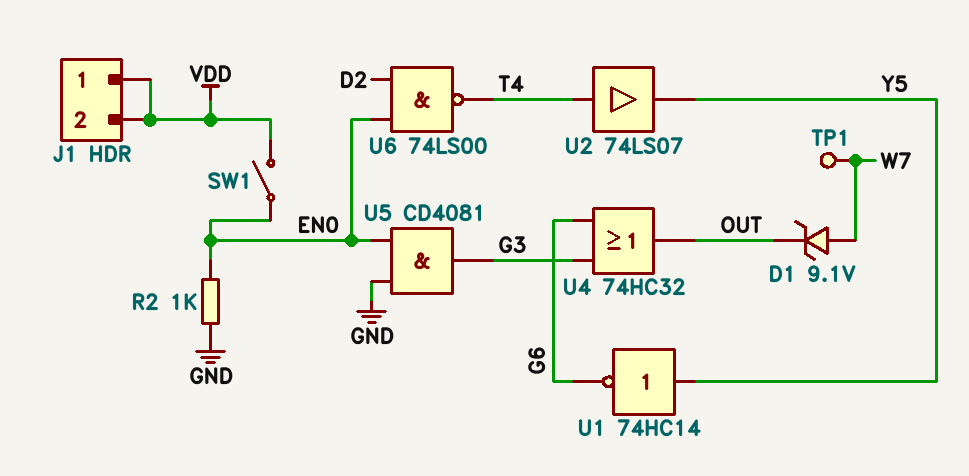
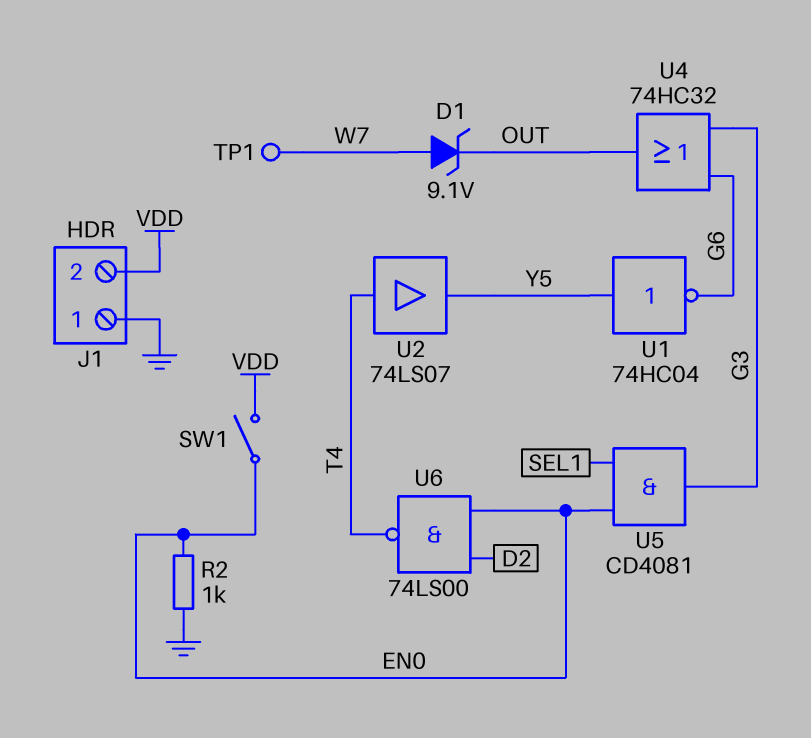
J1 pin 1: VDD -> GND
U1: NOT 74HC14 (in Y5, out G6) -> NOT 74HC04 (in Y5, out G6)
U5: AND CD4081 (in EN0, in GND, out G3) -> AND CD4081 (in EN0, in SEL1, out G3)

